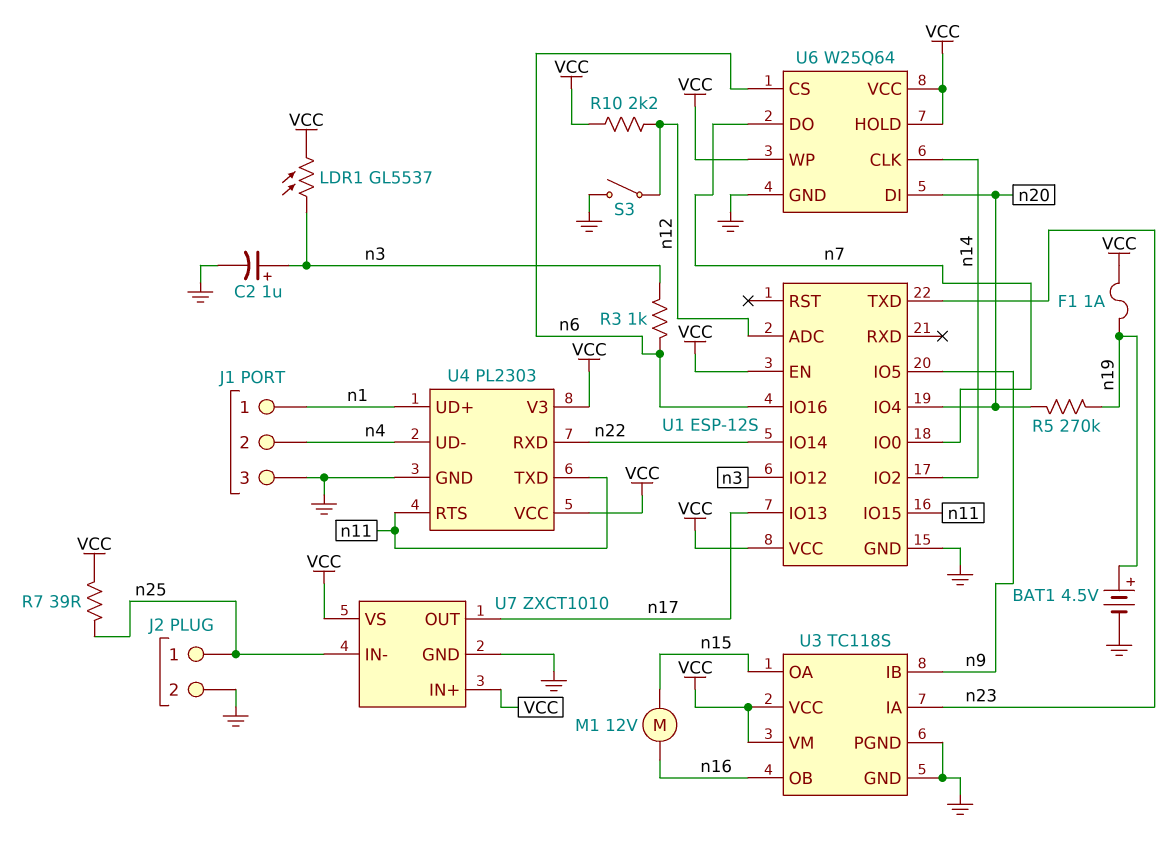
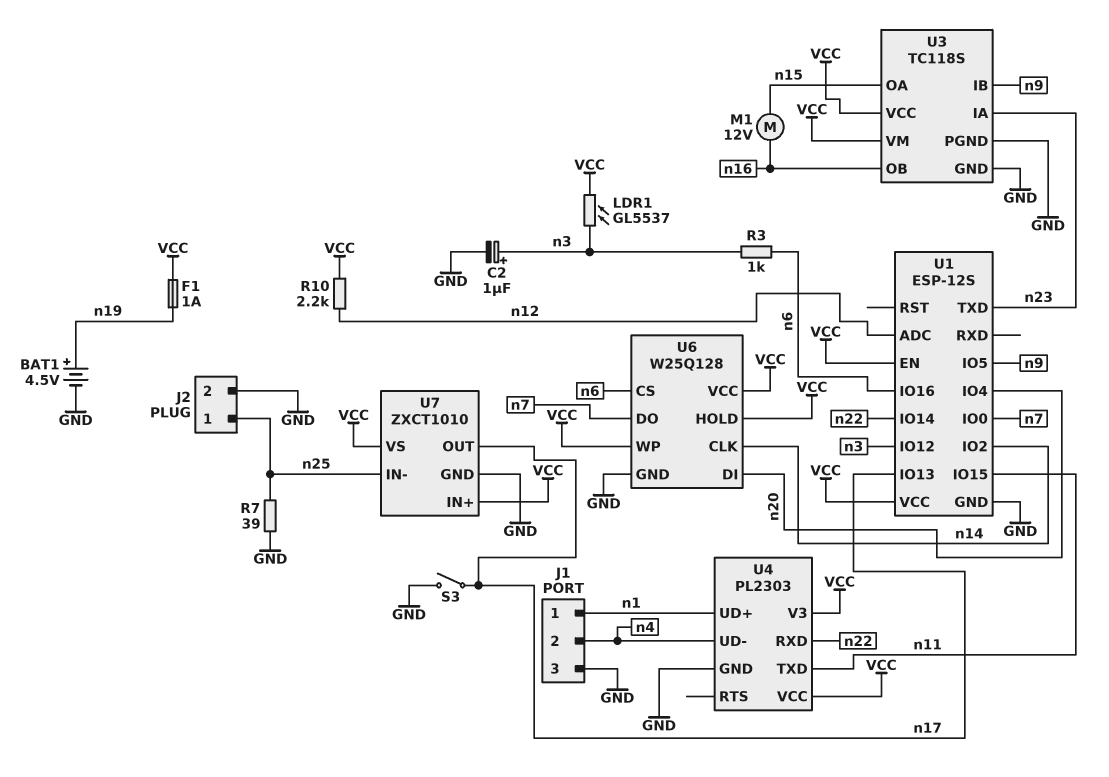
R5: 270k (n19, n20) -> none
R7: 39 (VCC, n25) -> 39 (GND, n25)
S3: switch (GND, n12) -> switch (GND, n17)
U4 pin RTS: n11 -> none
U6: W25Q64 -> W25Q128

